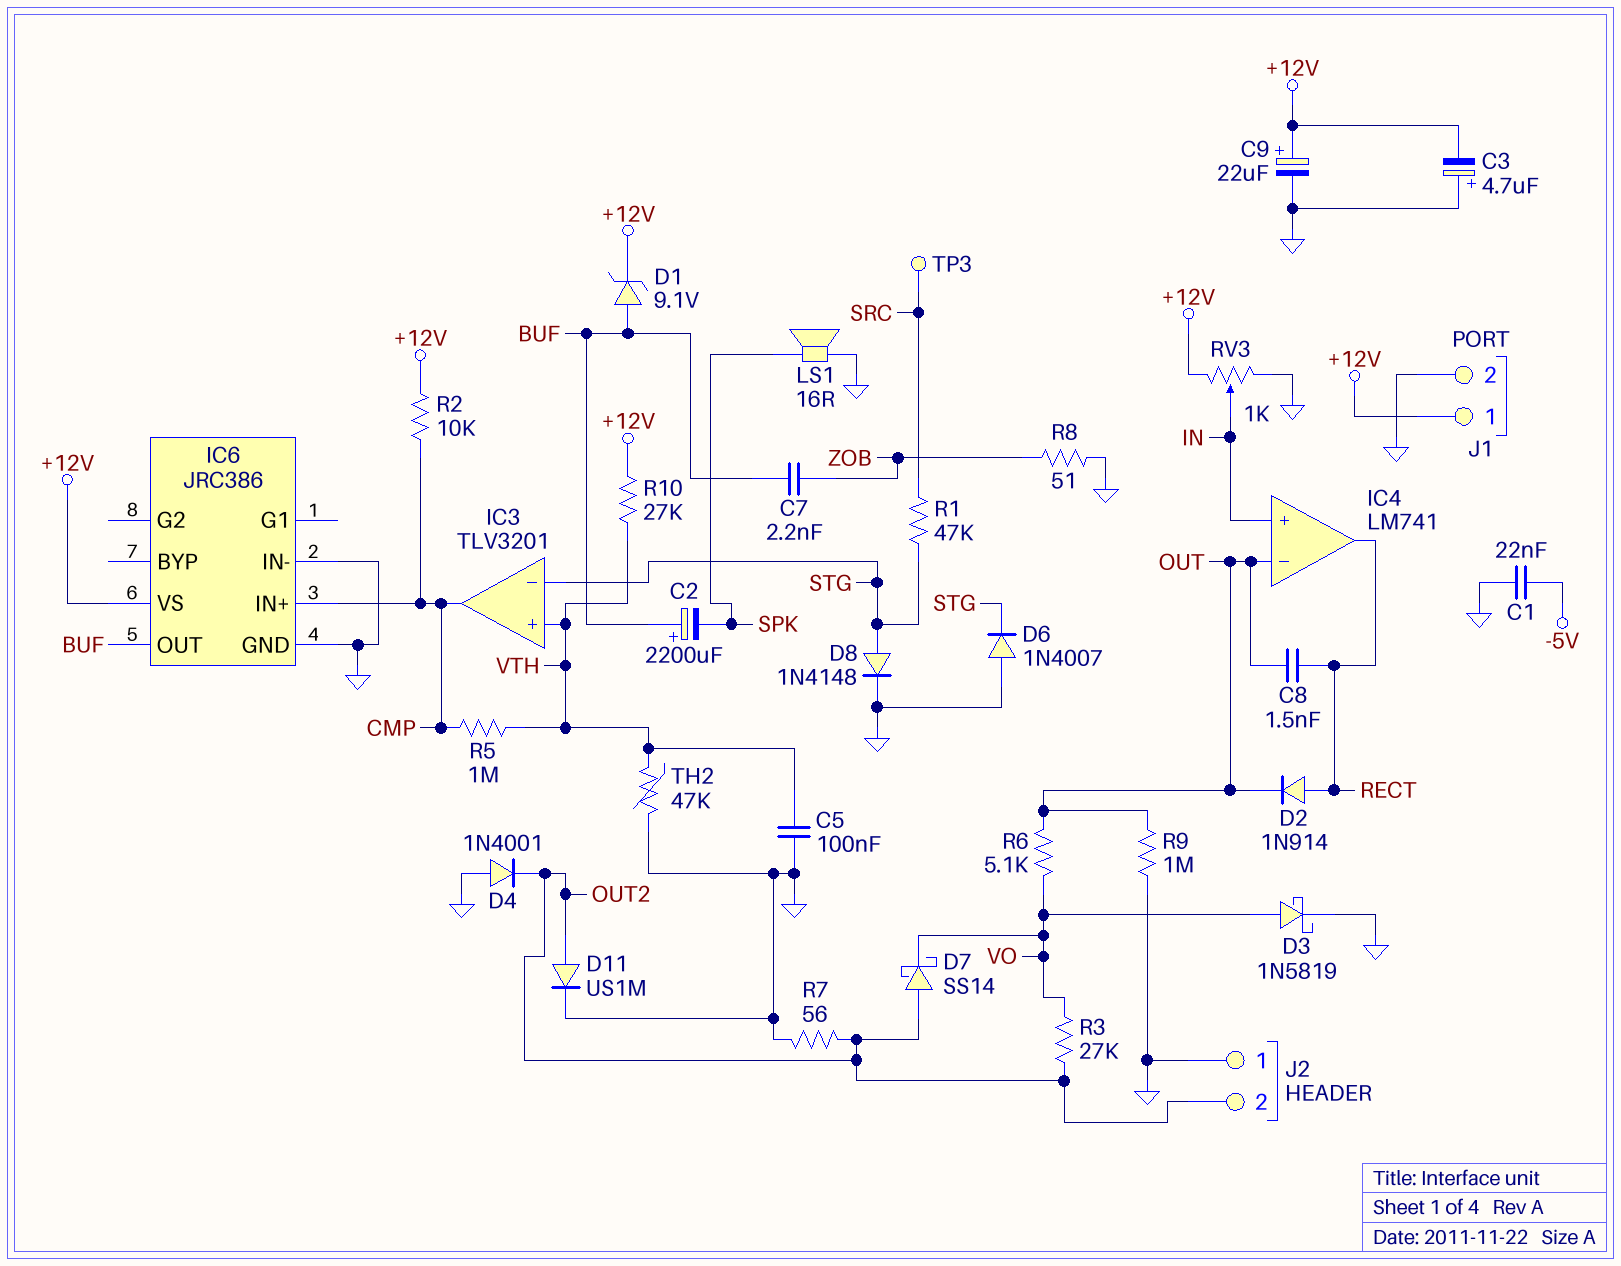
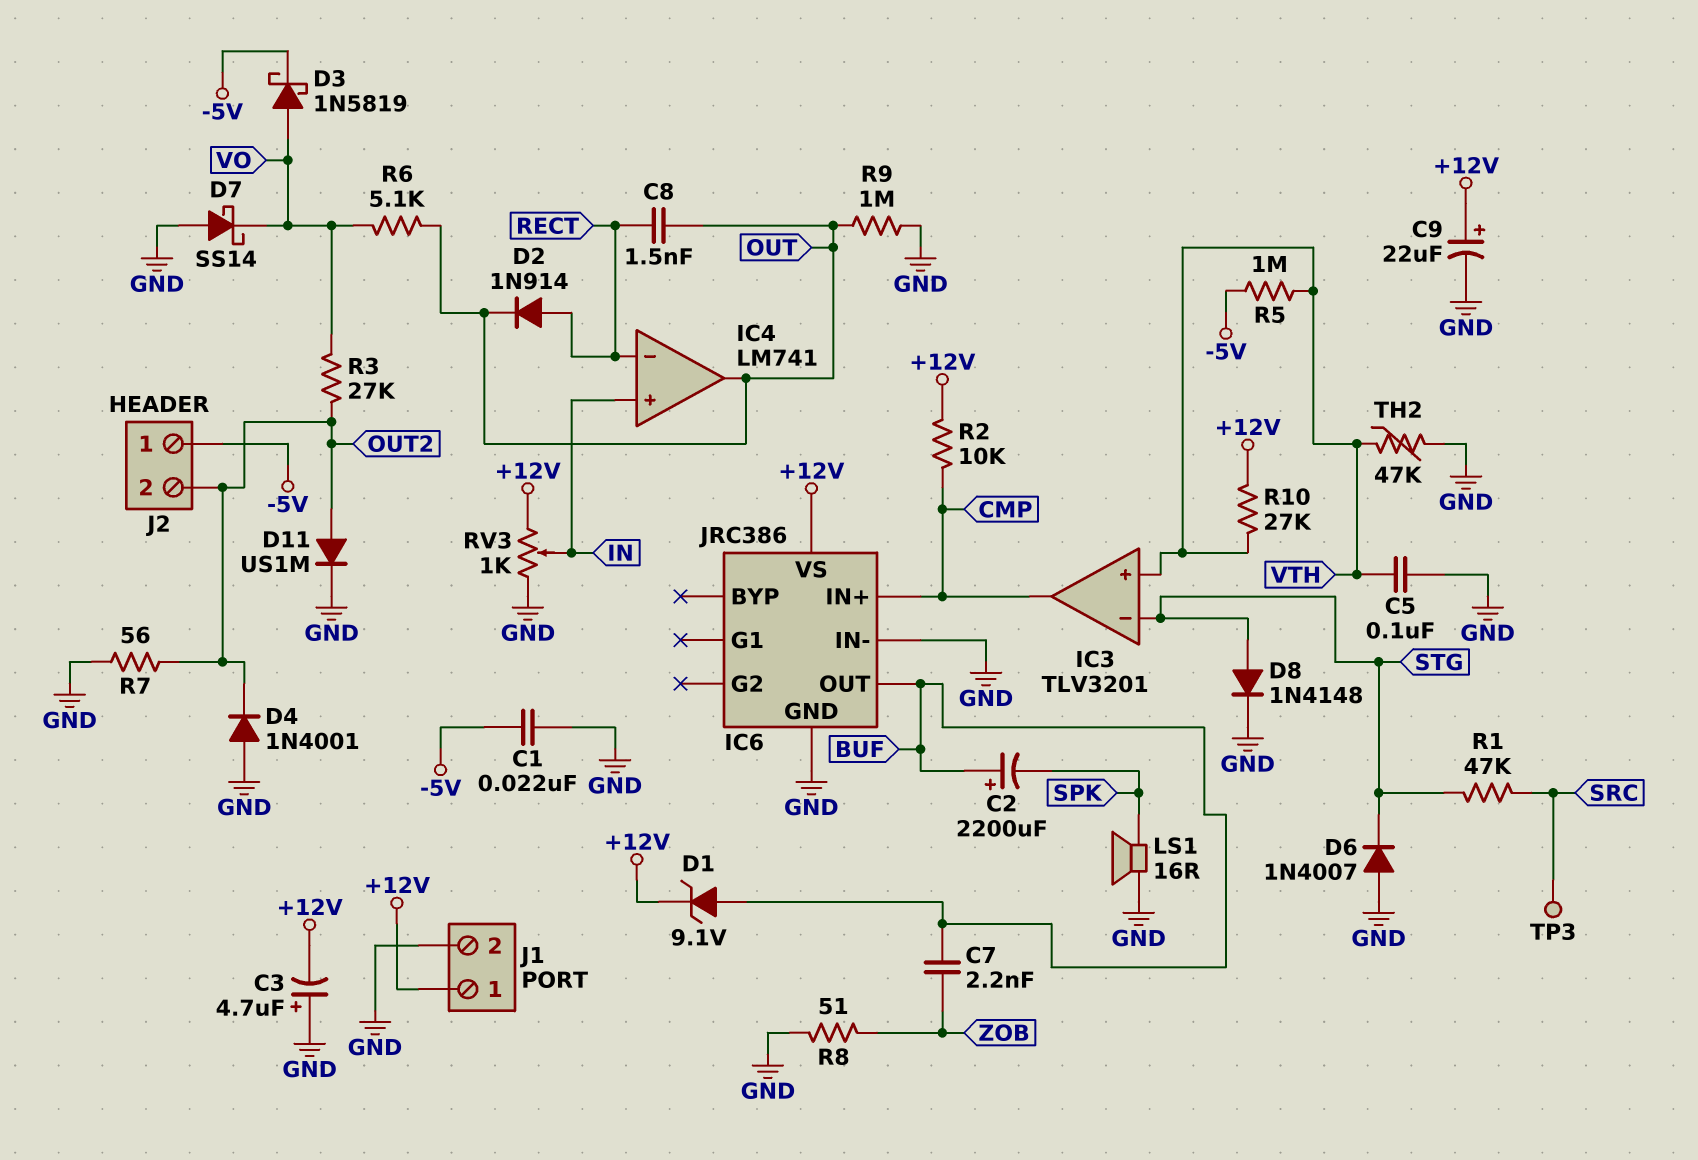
D3: schottky 1N5819 (A VO, K GND) -> schottky 1N5819 (A VO, K -5V)
D7: schottky SS14 (A OUT2, K VO) -> schottky SS14 (A GND, K VO)
IC4 pin in-: OUT -> RECT
IC4 pin out: RECT -> OUT
J2 pin 1: GND -> -5V
R5: 1M (CMP, VTH) -> 1M (-5V, VTH)

